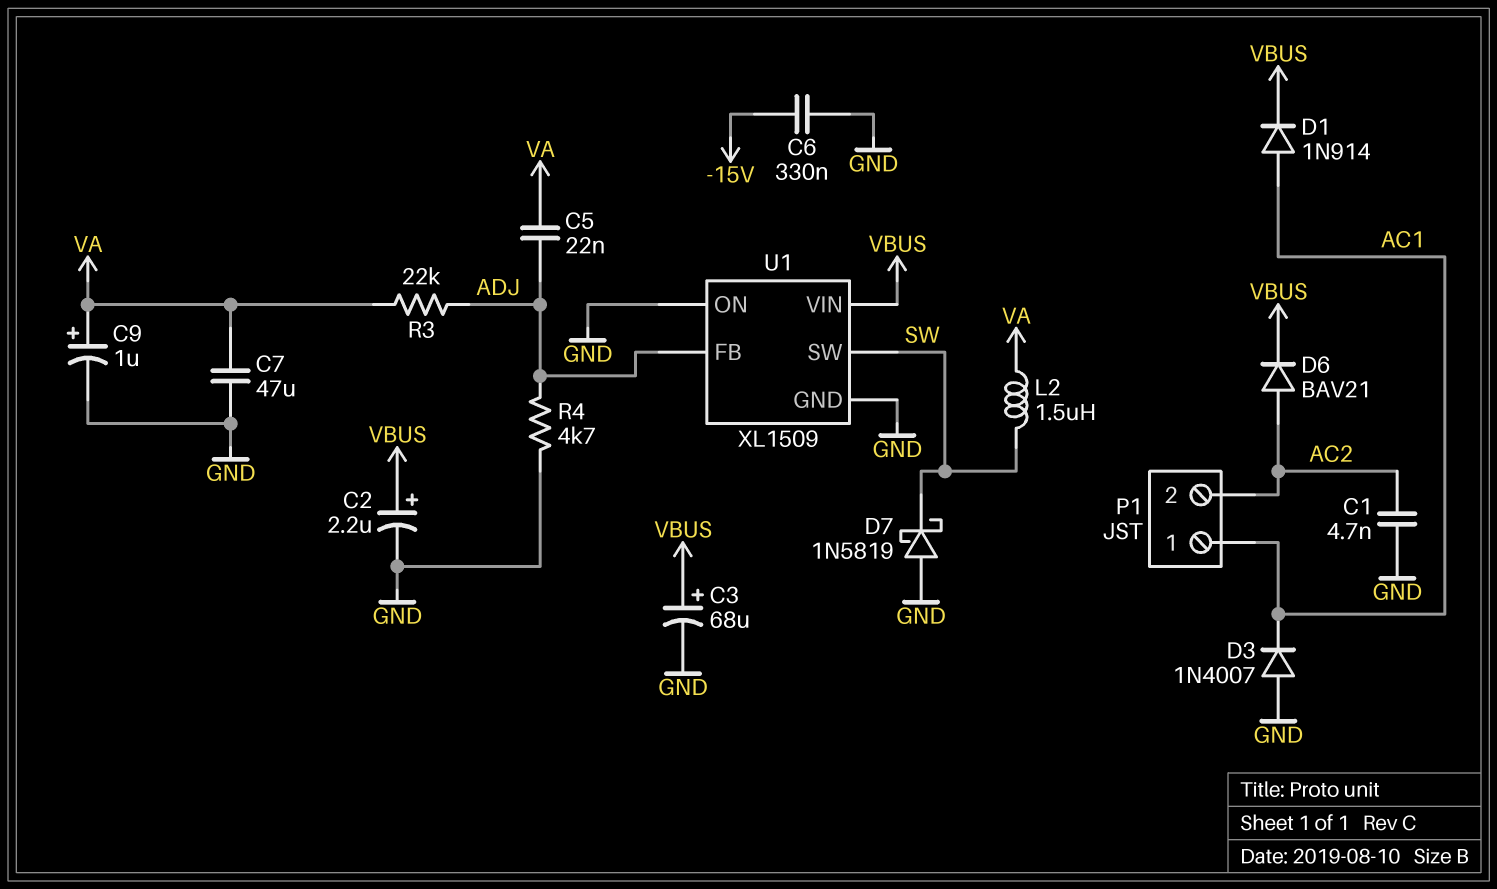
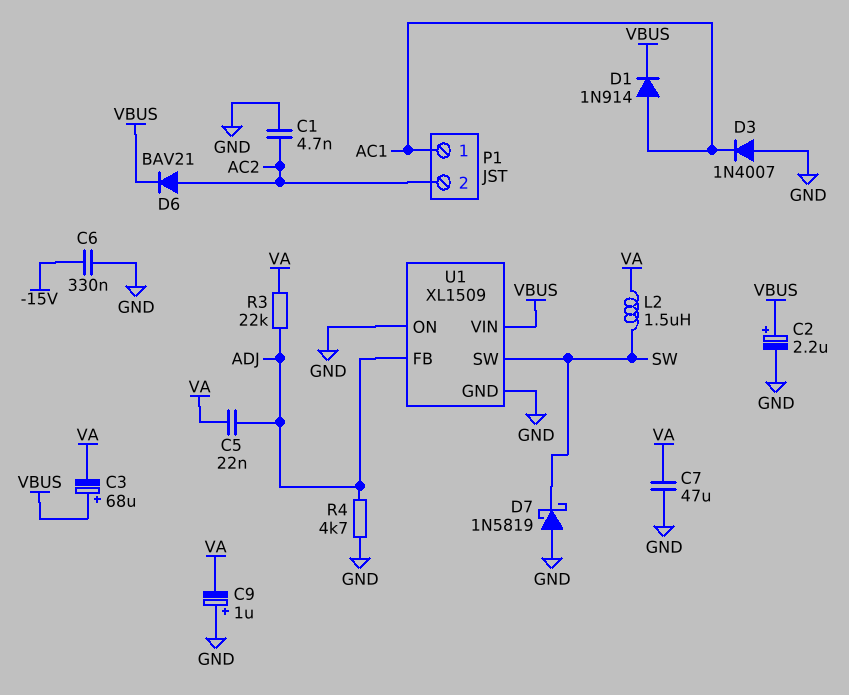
C3: 68uF (plus VBUS, minus GND) -> 68uF (plus VBUS, minus VA)
C9: 1uF (plus VA, minus GND) -> 1uF (plus GND, minus VA)

